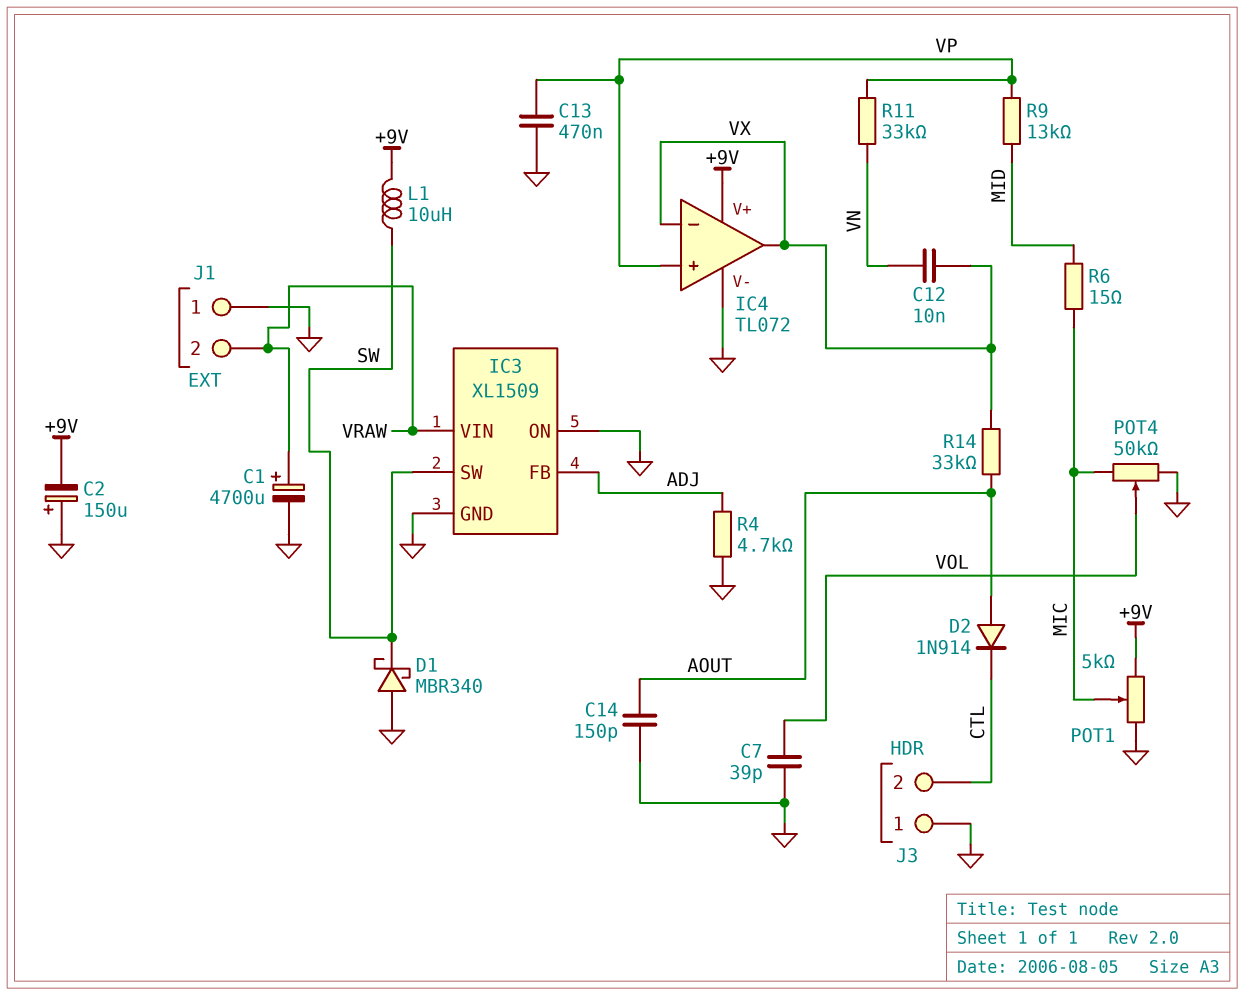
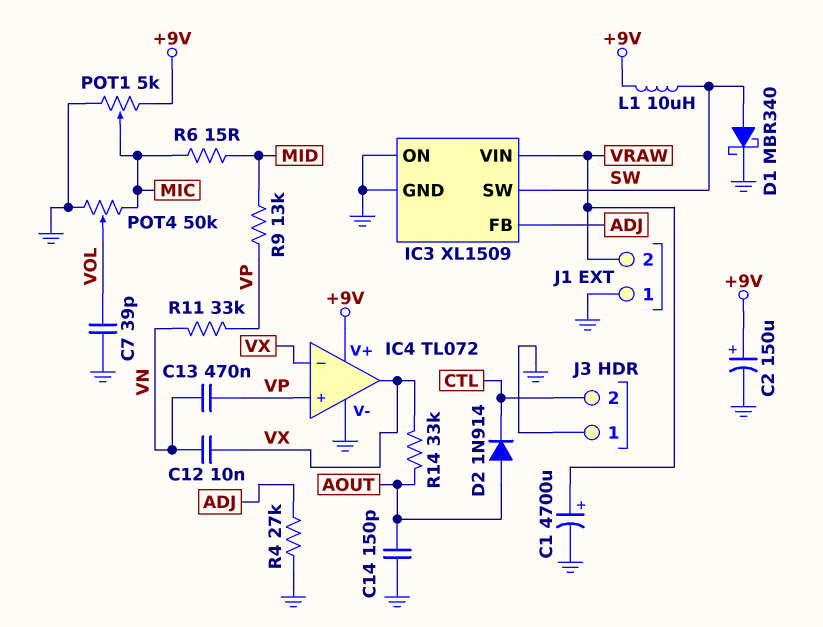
C2: 150uF (plus GND, minus +9V) -> 150uF (plus +9V, minus GND)
C13: 470nF (GND, VP) -> 470nF (VN, VP)
D1: schottky MBR340 (A GND, K SW) -> schottky MBR340 (A SW, K GND)
R4: 4.7k (ADJ, GND) -> 27k (ADJ, GND)

